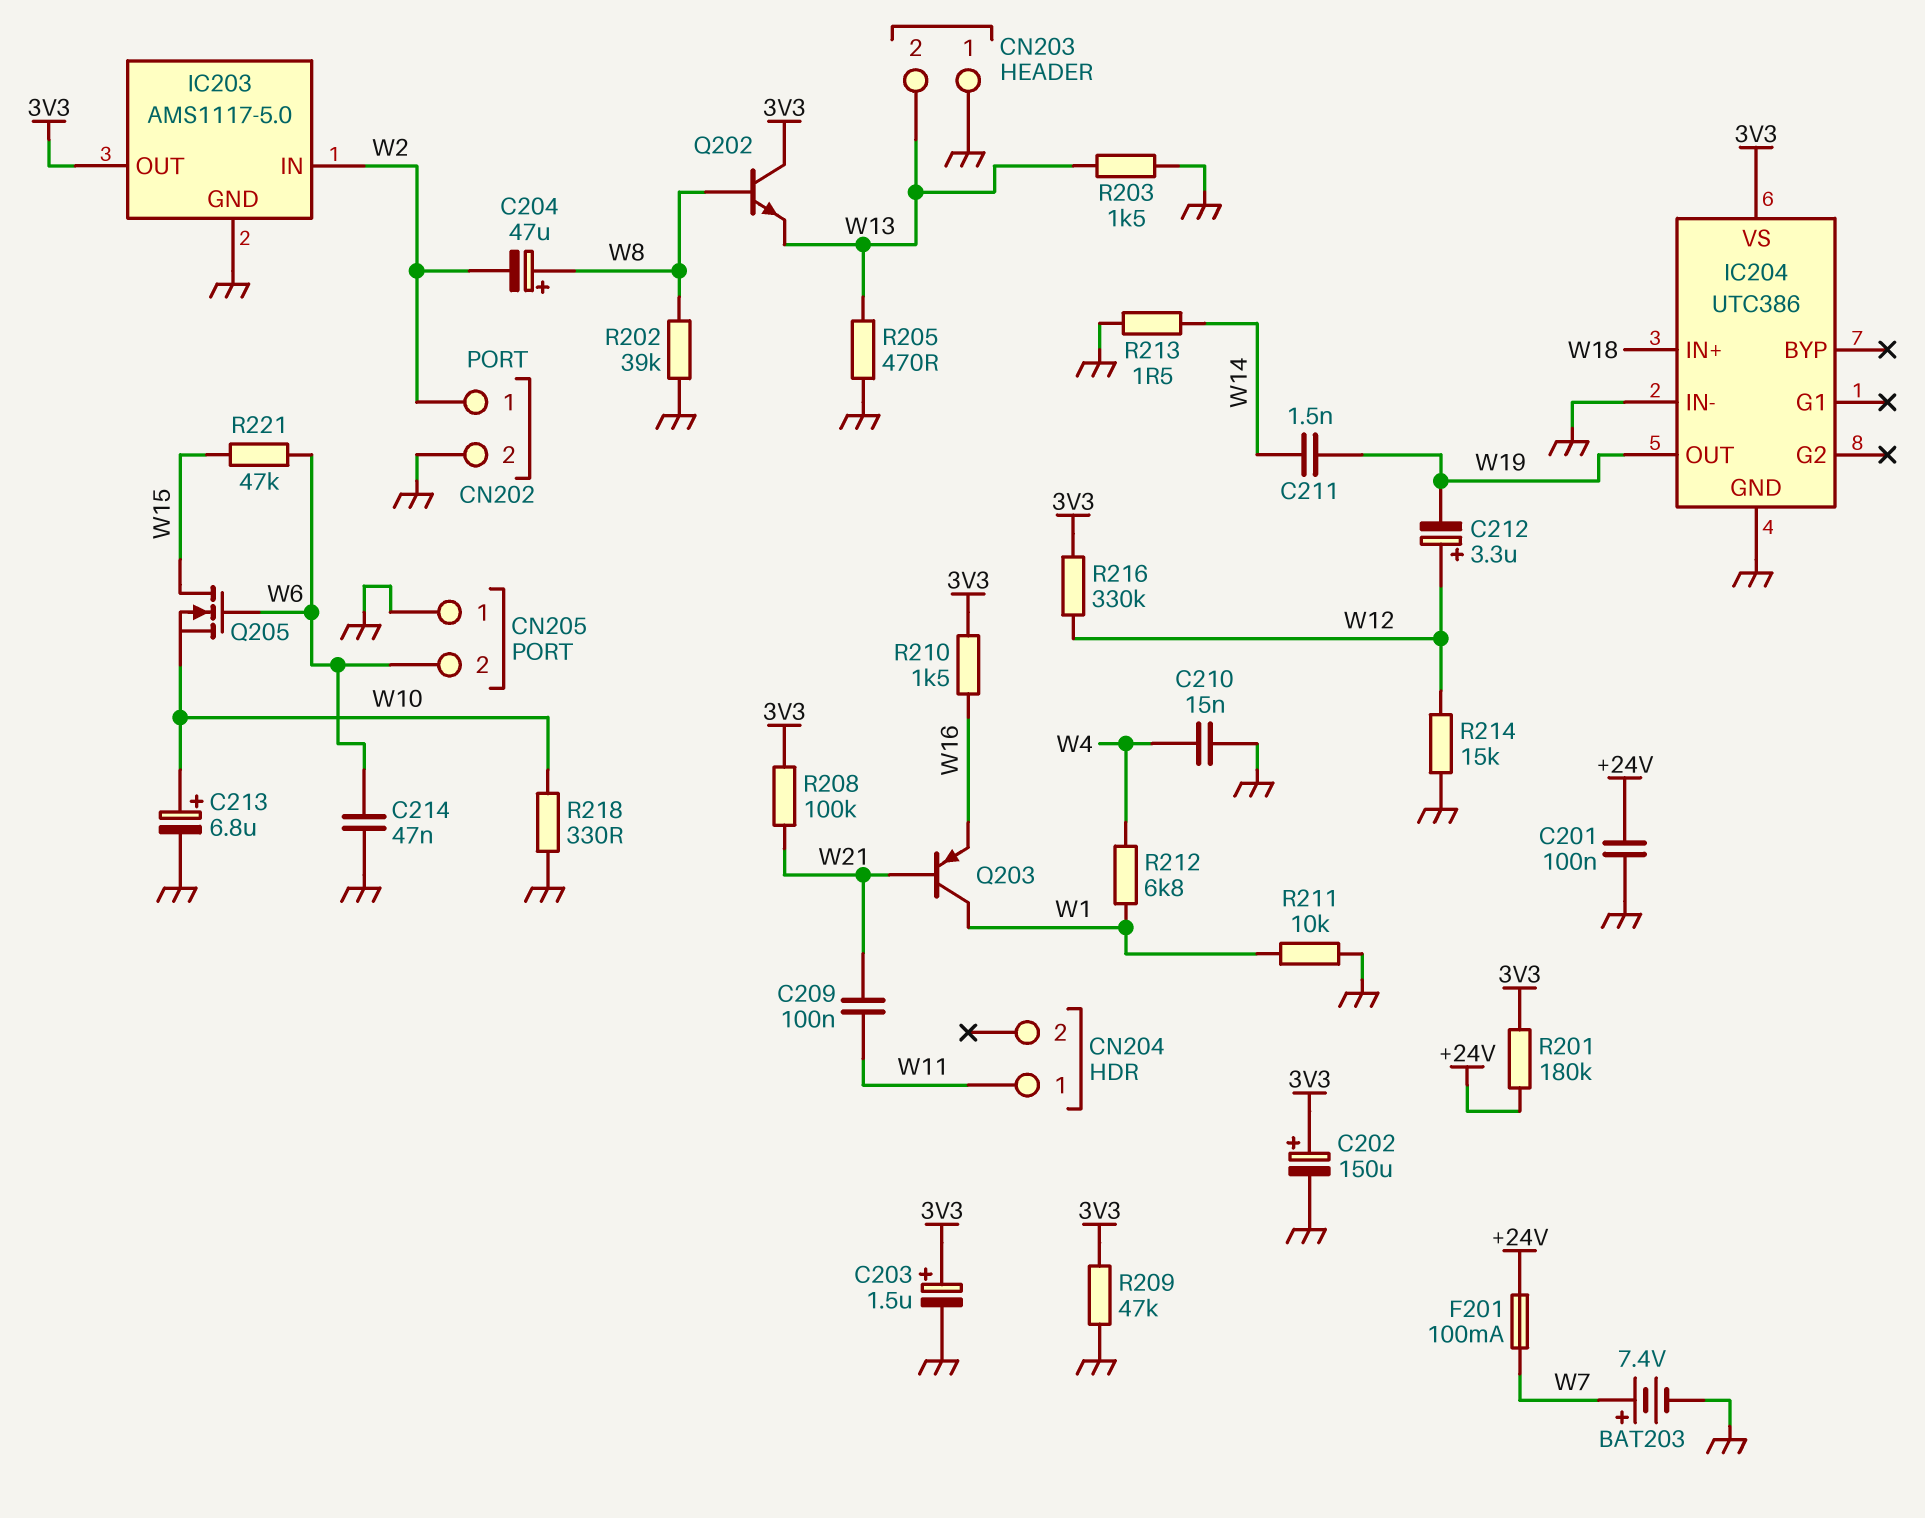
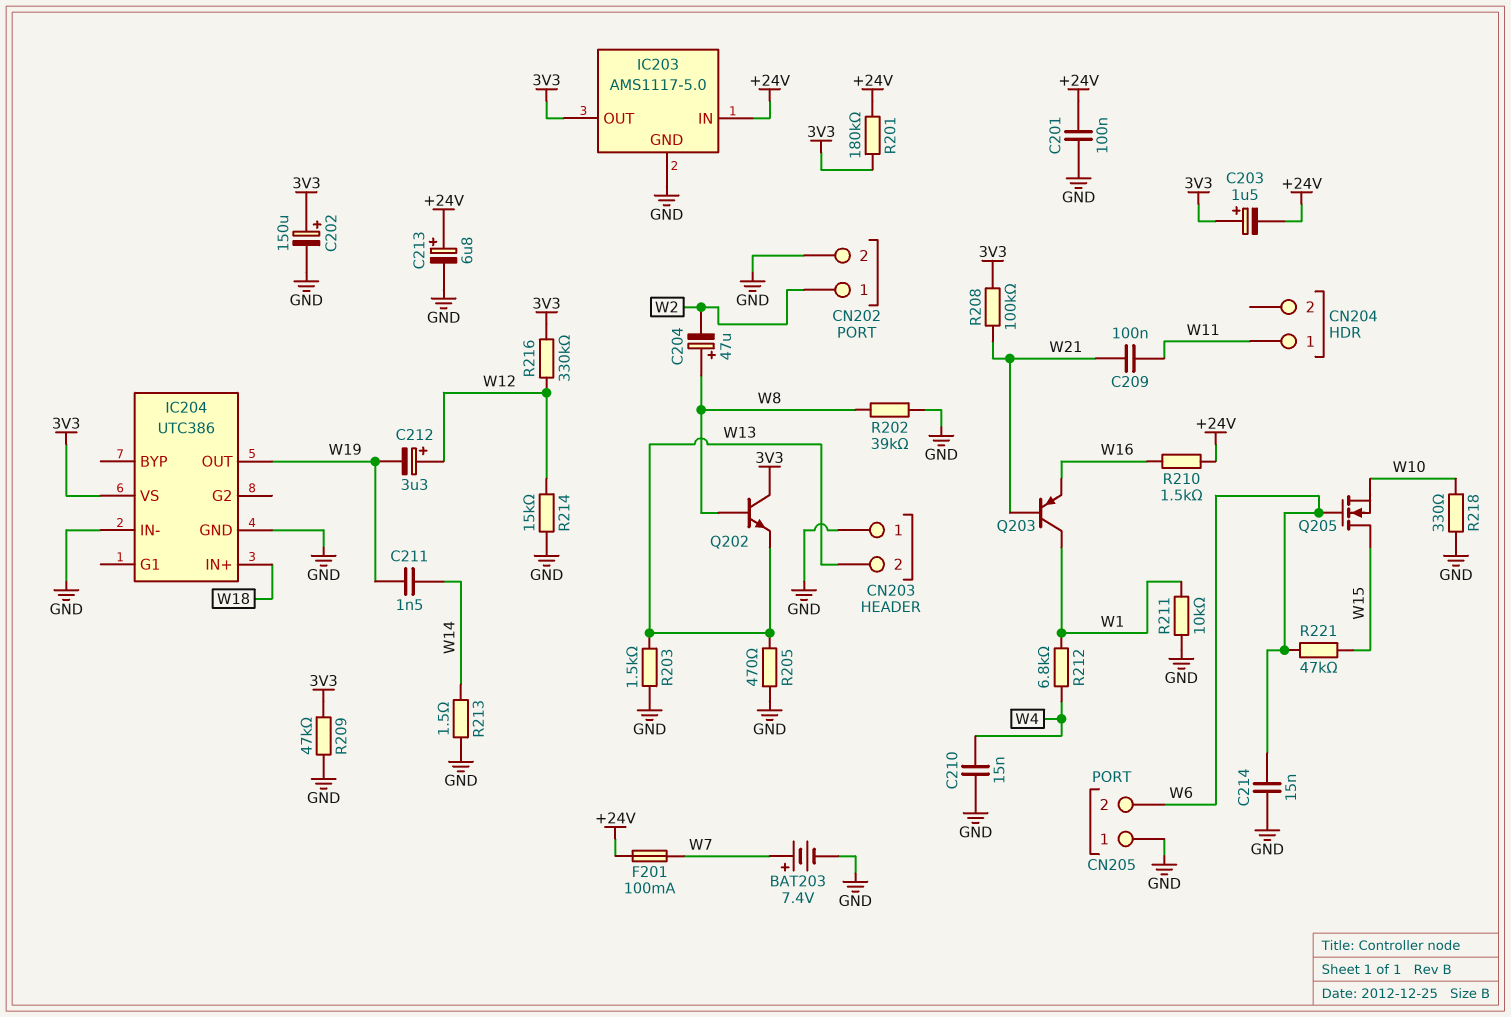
C203: 1.5uF (plus 3V3, minus GND) -> 1.5uF (plus 3V3, minus +24V)
C213: 6.8uF (plus W10, minus GND) -> 6.8uF (plus +24V, minus GND)
C214: 47nF (GND, W6) -> 15nF (GND, W6)
IC203 pin IN: W2 -> +24V
R210: 1.5k (3V3, W16) -> 1.5k (+24V, W16)

